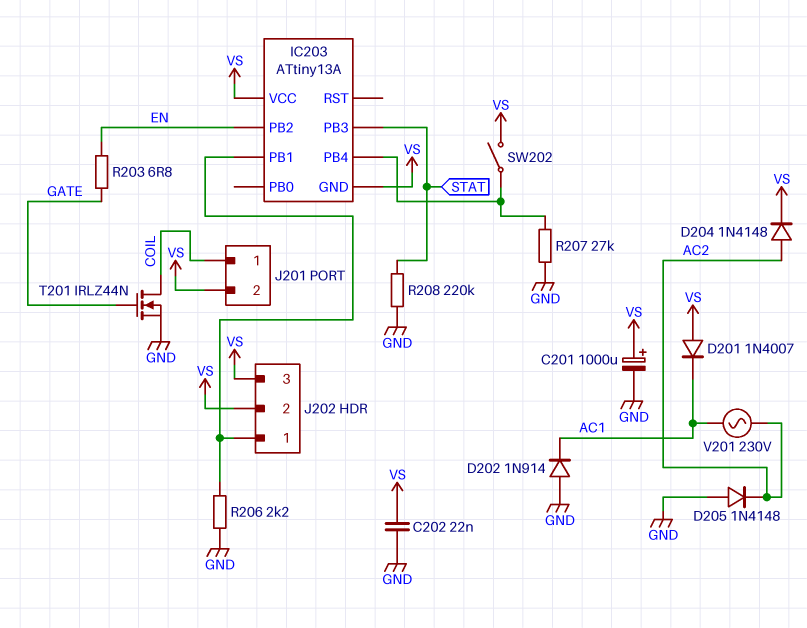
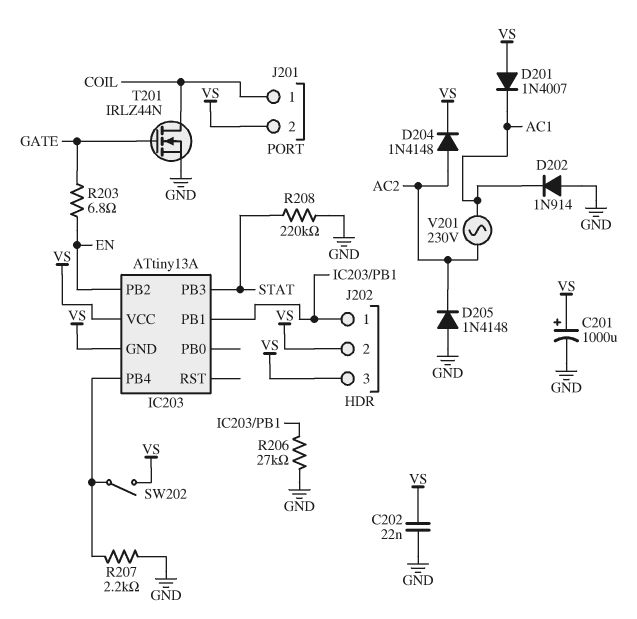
R206: 2.2k (GND, IC203/PB1) -> 27k (GND, IC203/PB1)
R207: 27k (GND, IC203/PB4) -> 2.2k (GND, IC203/PB4)

